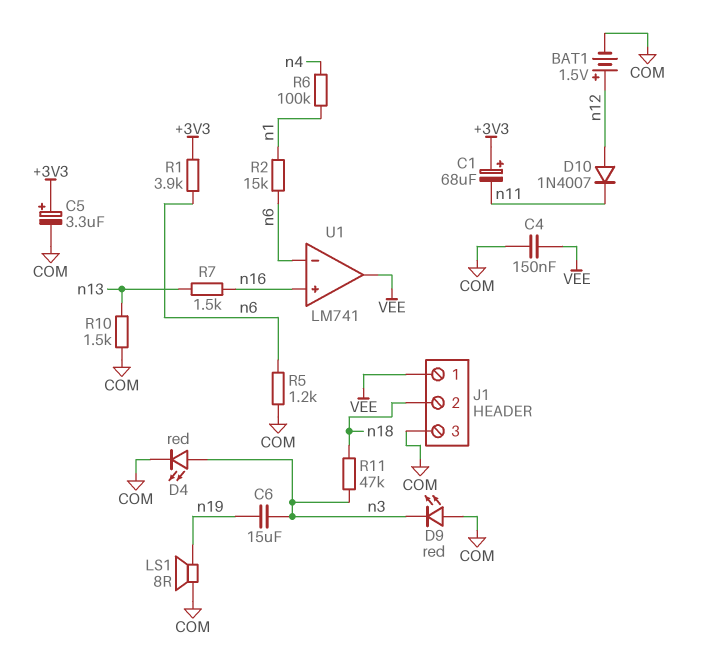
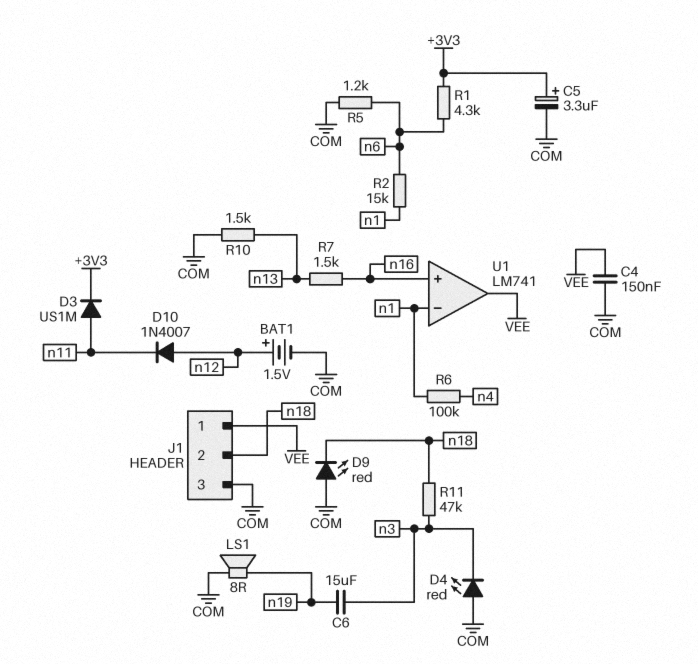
C1: 68uF (plus +3V3, minus n11) -> none
D3: none -> diode US1M (A n11, K +3V3)
D4: LED red (A n3, K COM) -> LED red (A COM, K n3)
D9: LED red (A COM, K n3) -> LED red (A COM, K n18)
R1: 3.9k (+3V3, n6) -> 4.3k (+3V3, n6)
U1 pin in-: n6 -> n1

